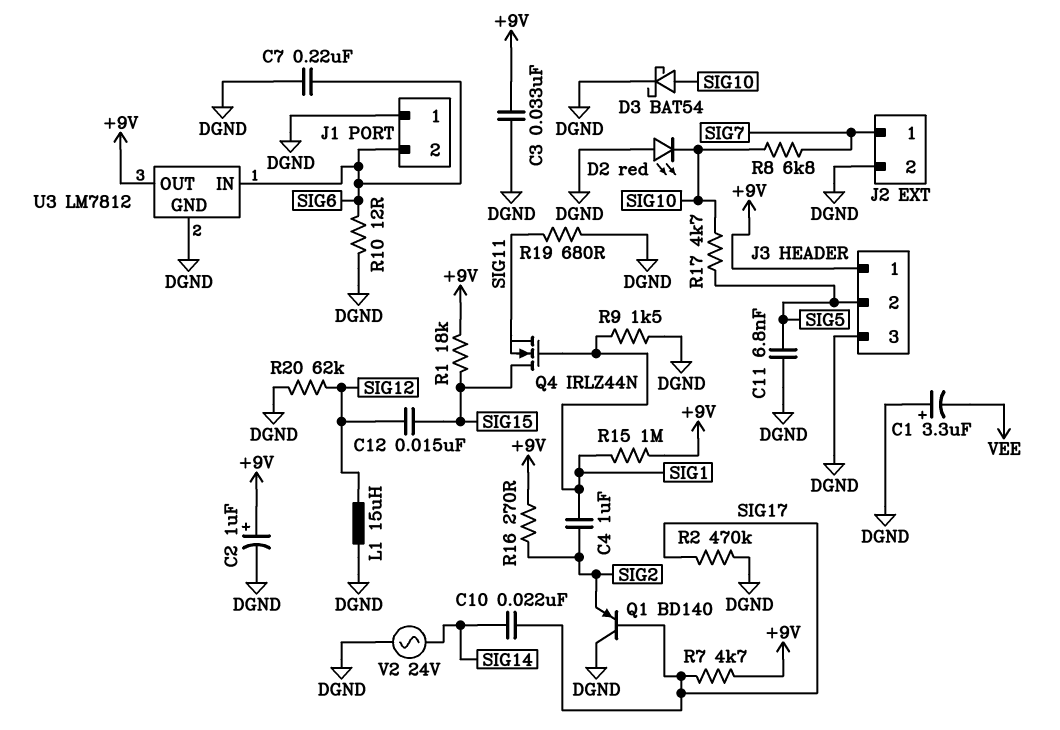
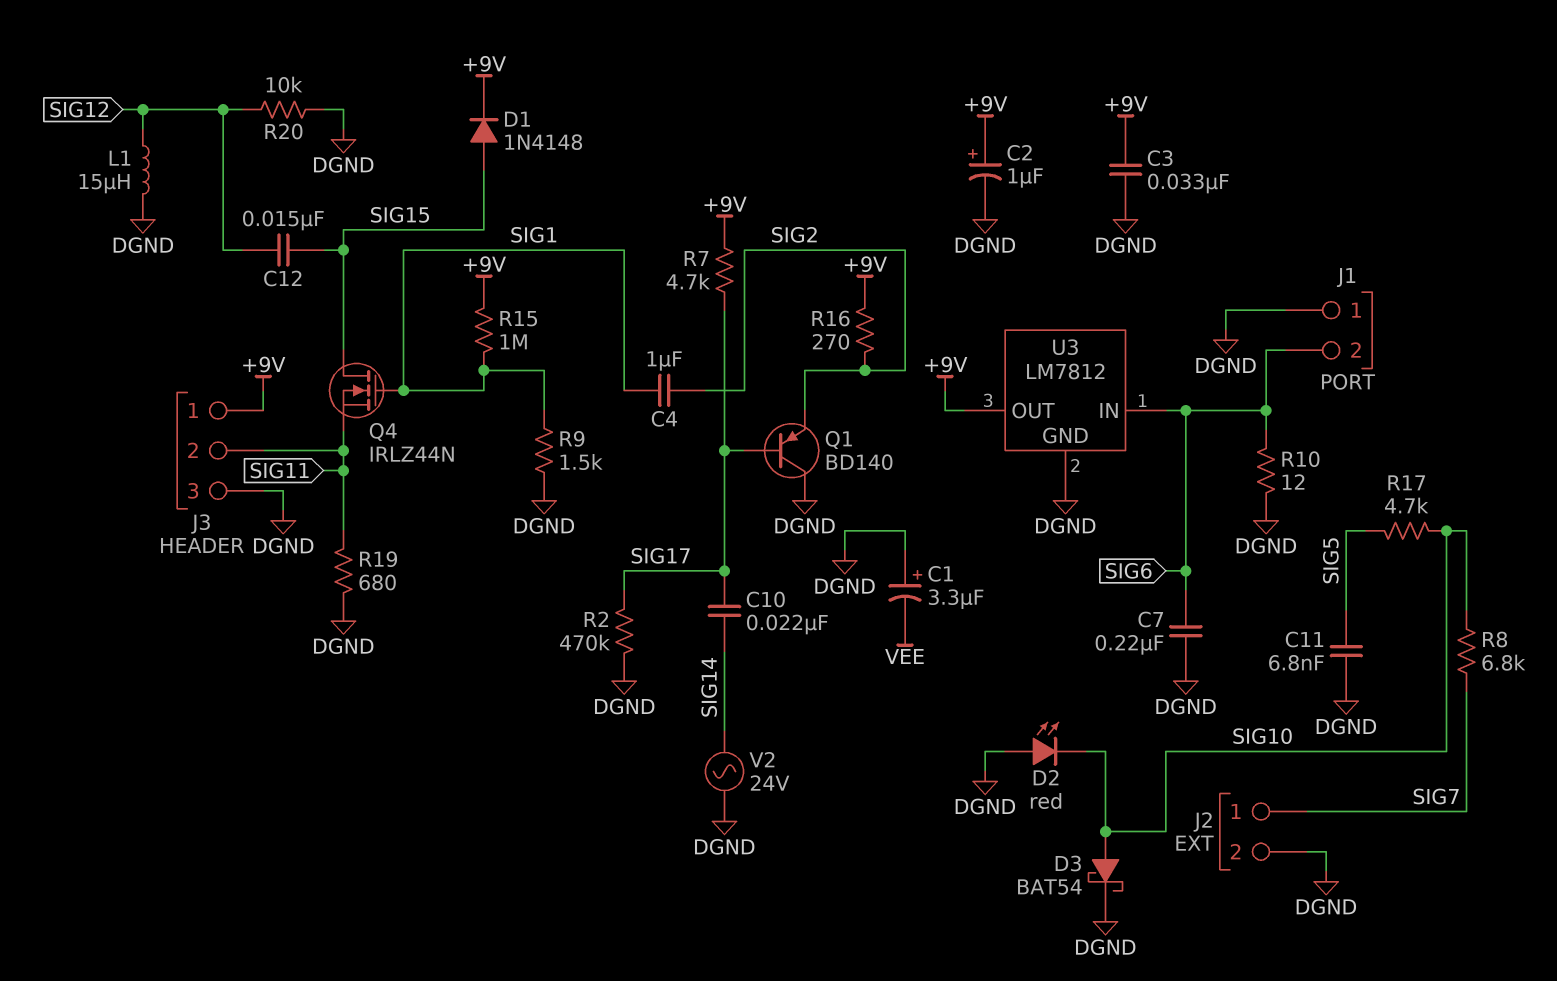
D1: none -> diode 1N4148 (A SIG15, K +9V)
J3 pin 2: SIG5 -> SIG11
R1: 18k (+9V, SIG15) -> none
R20: 62k (DGND, SIG12) -> 10k (DGND, SIG12)

